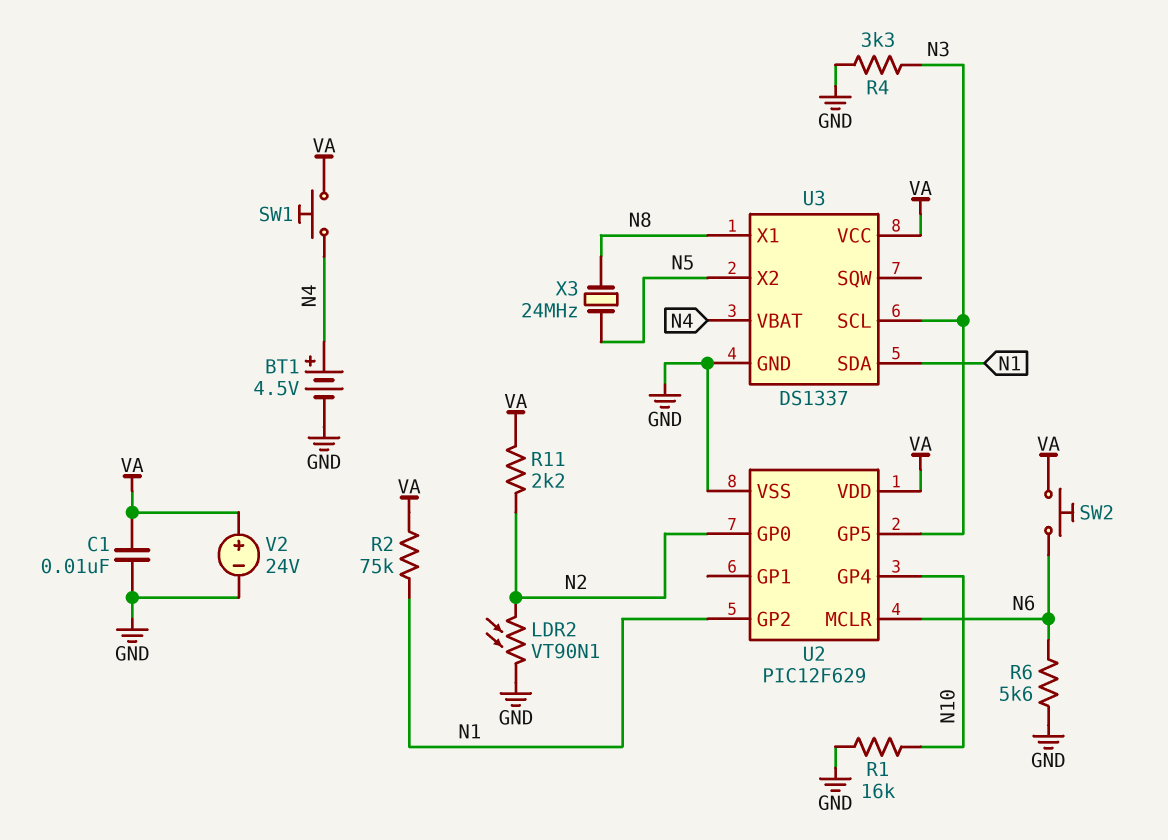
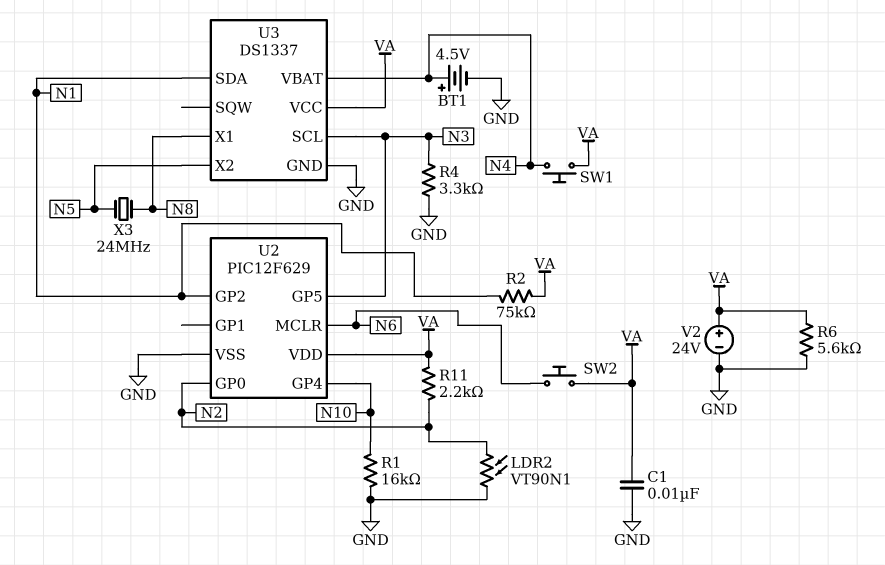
R6: 5.6k (GND, N6) -> 5.6k (GND, VA)

